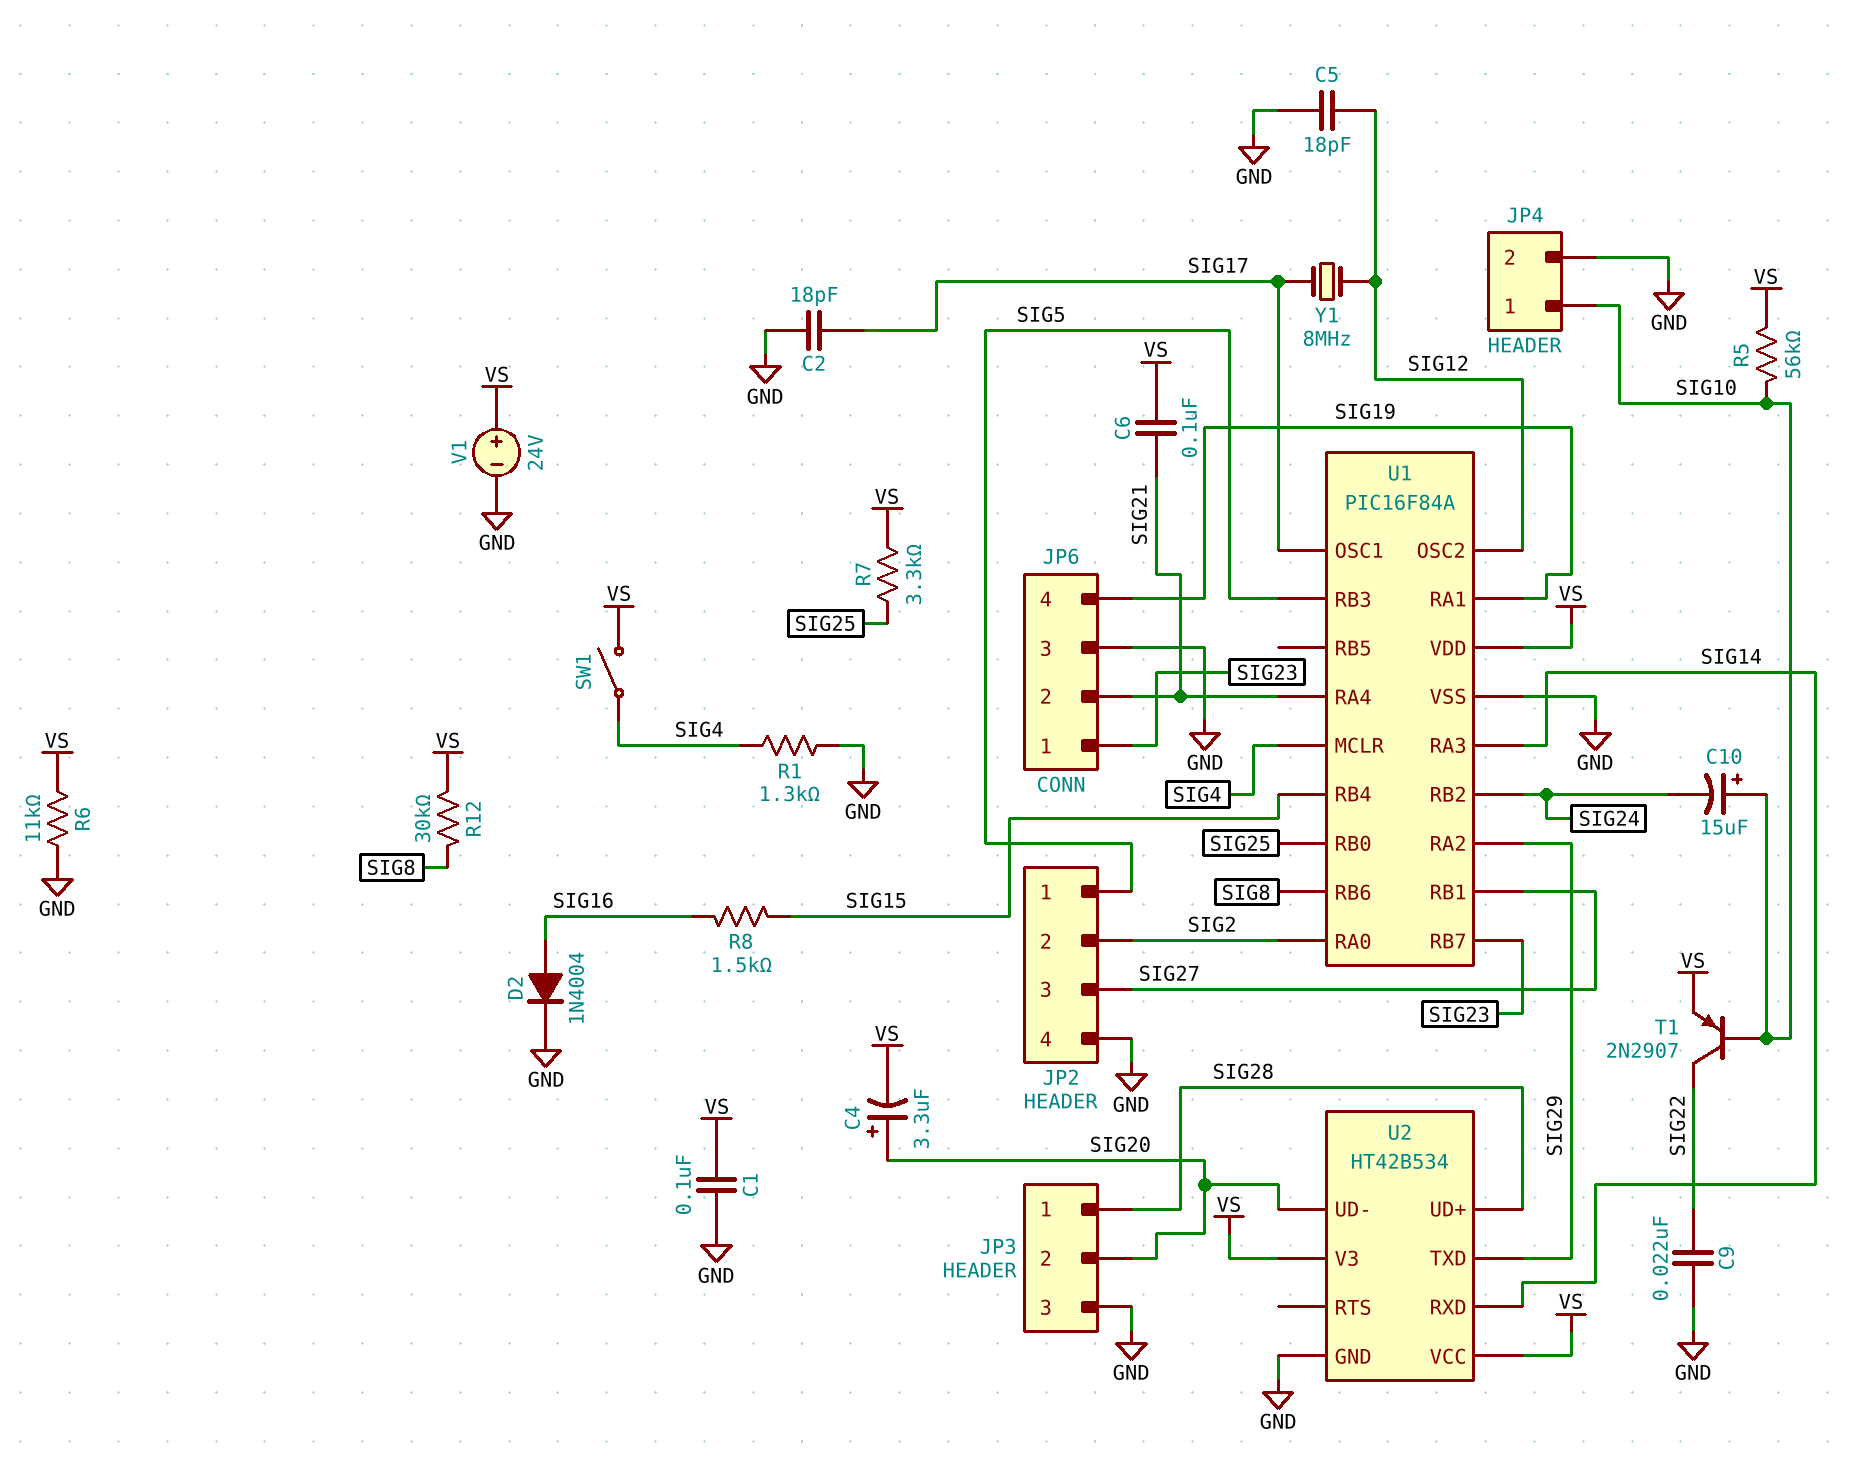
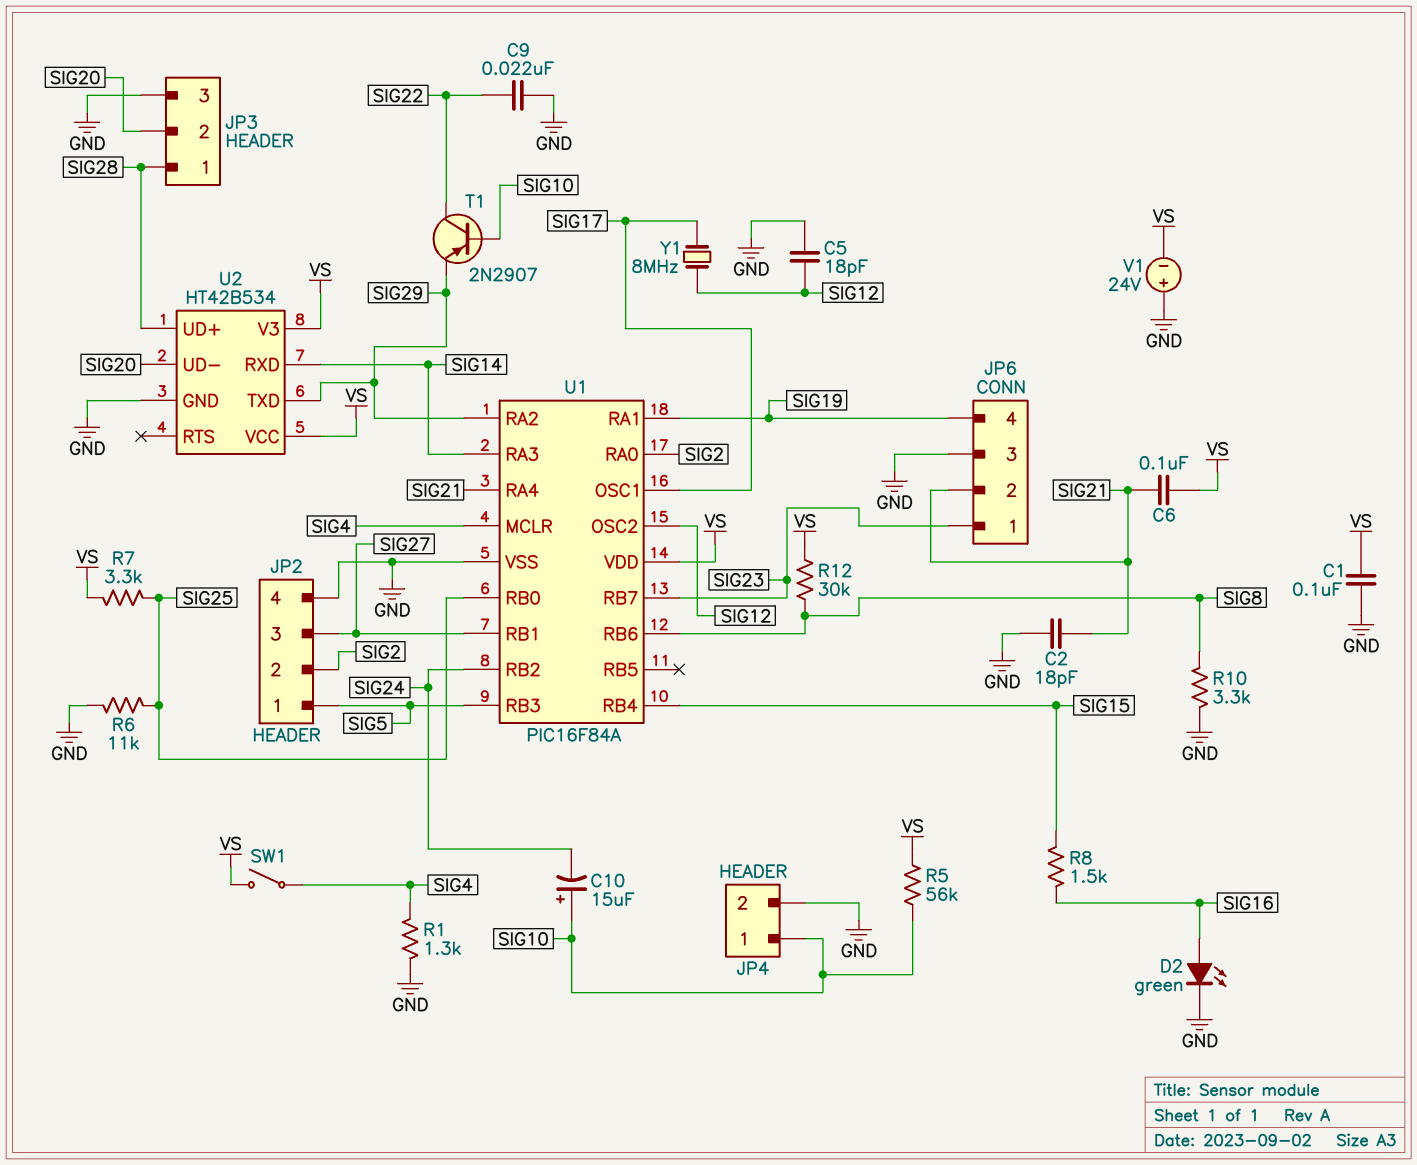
C2: 18pF (GND, SIG17) -> 18pF (GND, SIG21)
C4: 3.3uF (plus SIG20, minus VS) -> none
D2: diode 1N4004 (A SIG16, K GND) -> LED green (A SIG16, K GND)
R6: 11k (GND, VS) -> 11k (GND, SIG25)
R10: none -> 3.3k (GND, SIG8)
T1: PNP 2N2907 (B SIG10, C SIG22, E VS) -> PNP 2N2907 (B SIG10, C SIG22, E SIG29)
V1: 24V (plus VS, minus GND) -> 24V (plus GND, minus VS)

